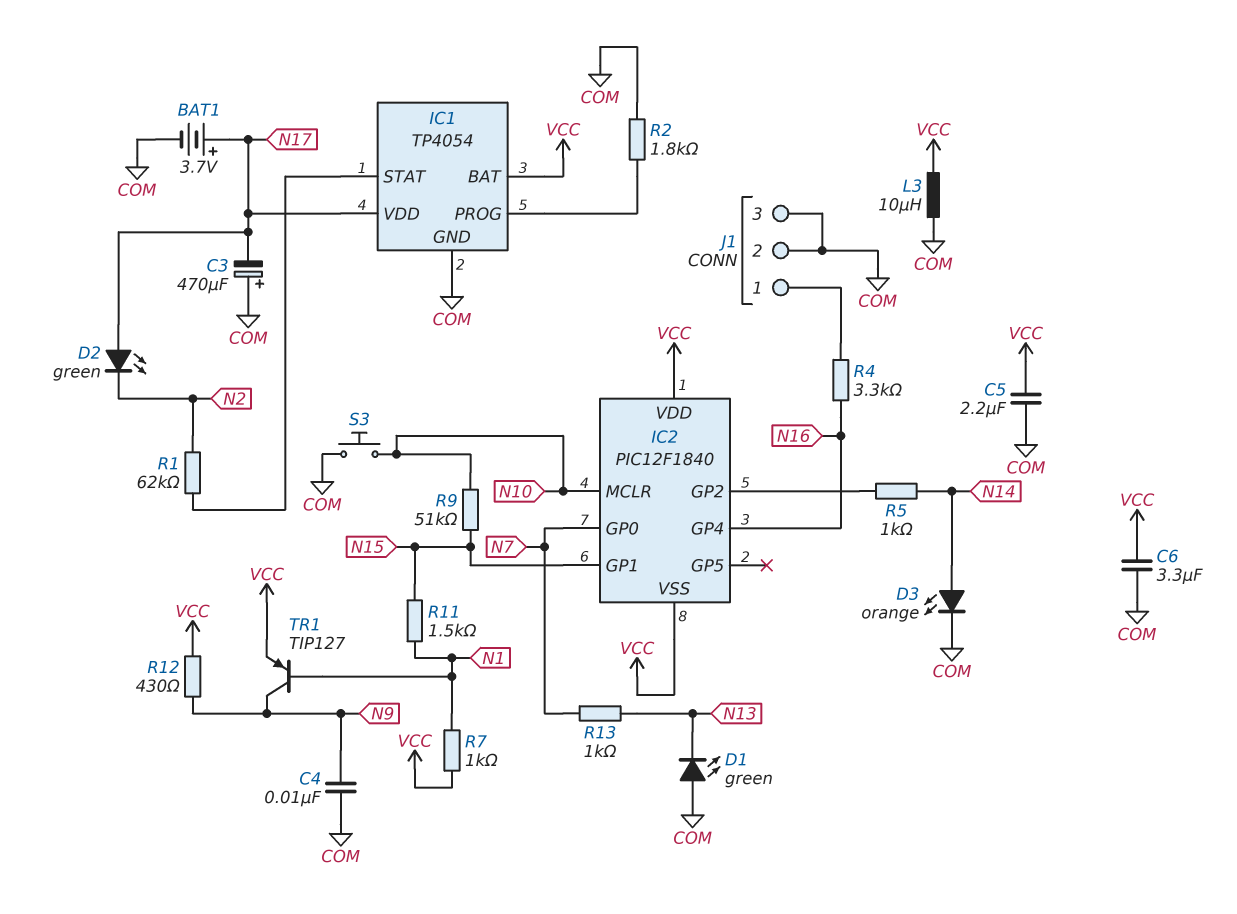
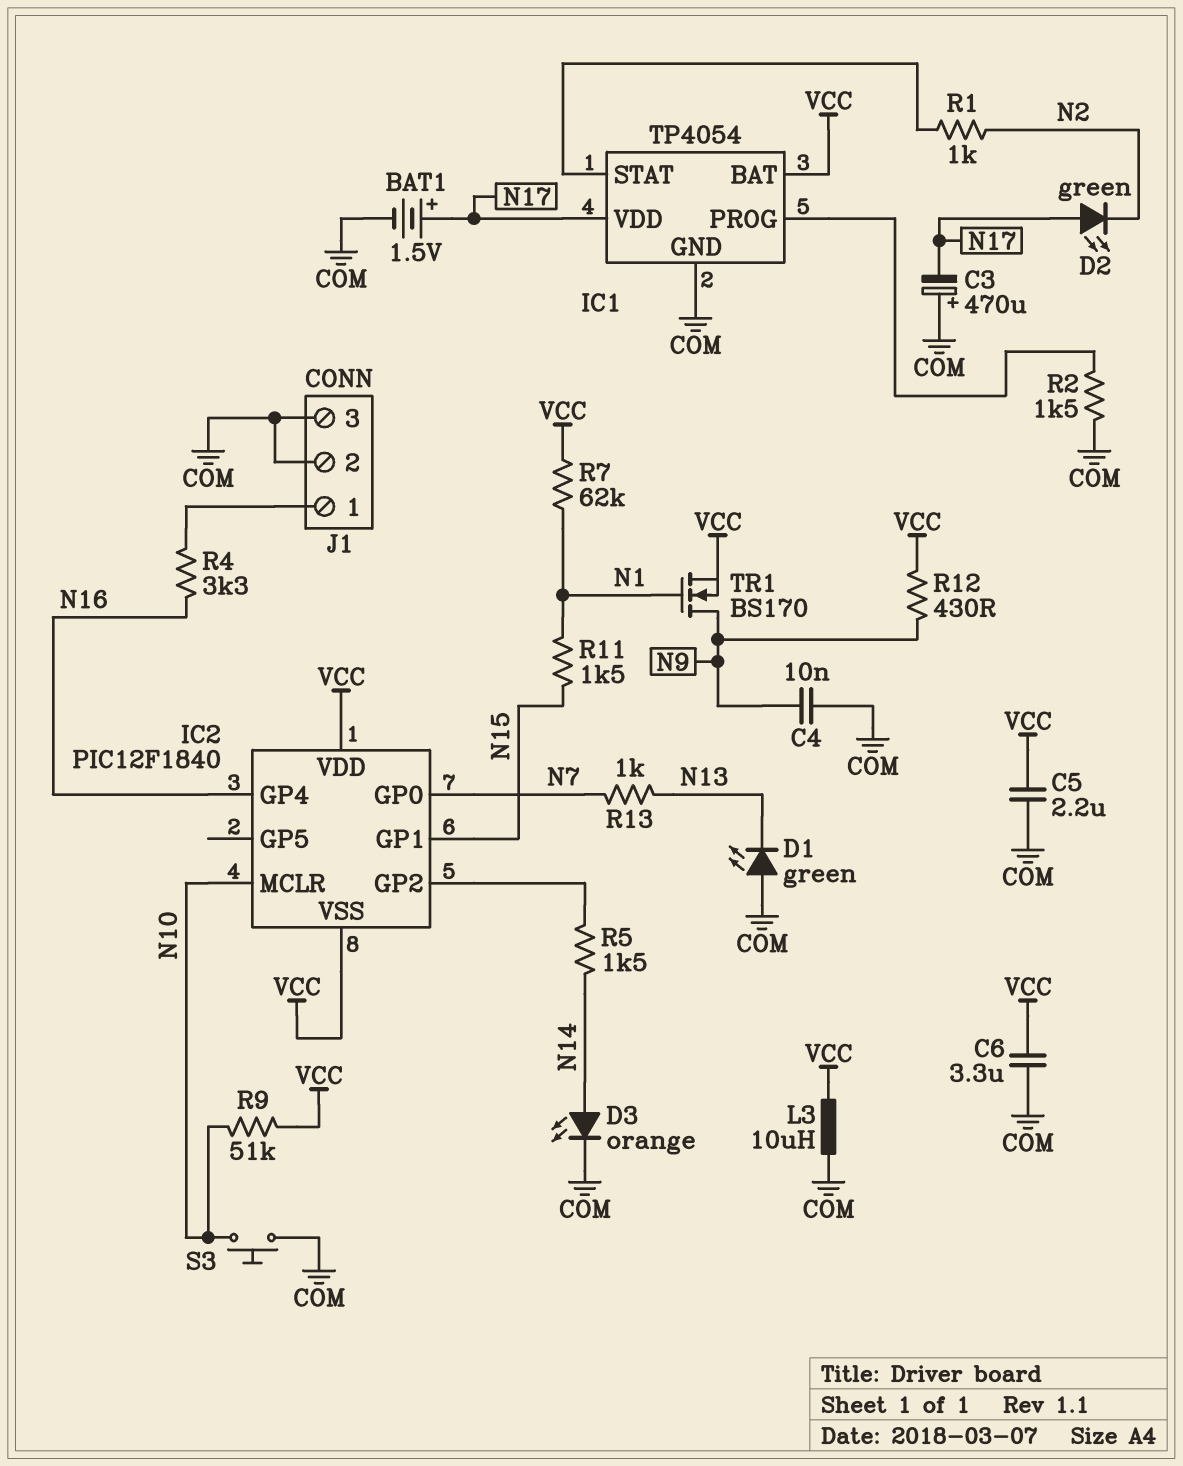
BAT1: 3.7V (plus N17, minus COM) -> 1.5V (plus N17, minus COM)
R1: 62k (IC1/STAT, N2) -> 1k (IC1/STAT, N2)
R2: 1.8k (COM, IC1/PROG) -> 1.5k (COM, IC1/PROG)
R5: 1k (IC2/GP2, N14) -> 1.5k (IC2/GP2, N14)
R7: 1k (N1, VCC) -> 62k (N1, VCC)
R9: 51k (N10, N15) -> 51k (N10, VCC)
TR1: PNP TIP127 (B N1, C N9, E VCC) -> NMOS BS170 (G N1, D N9, S VCC)

